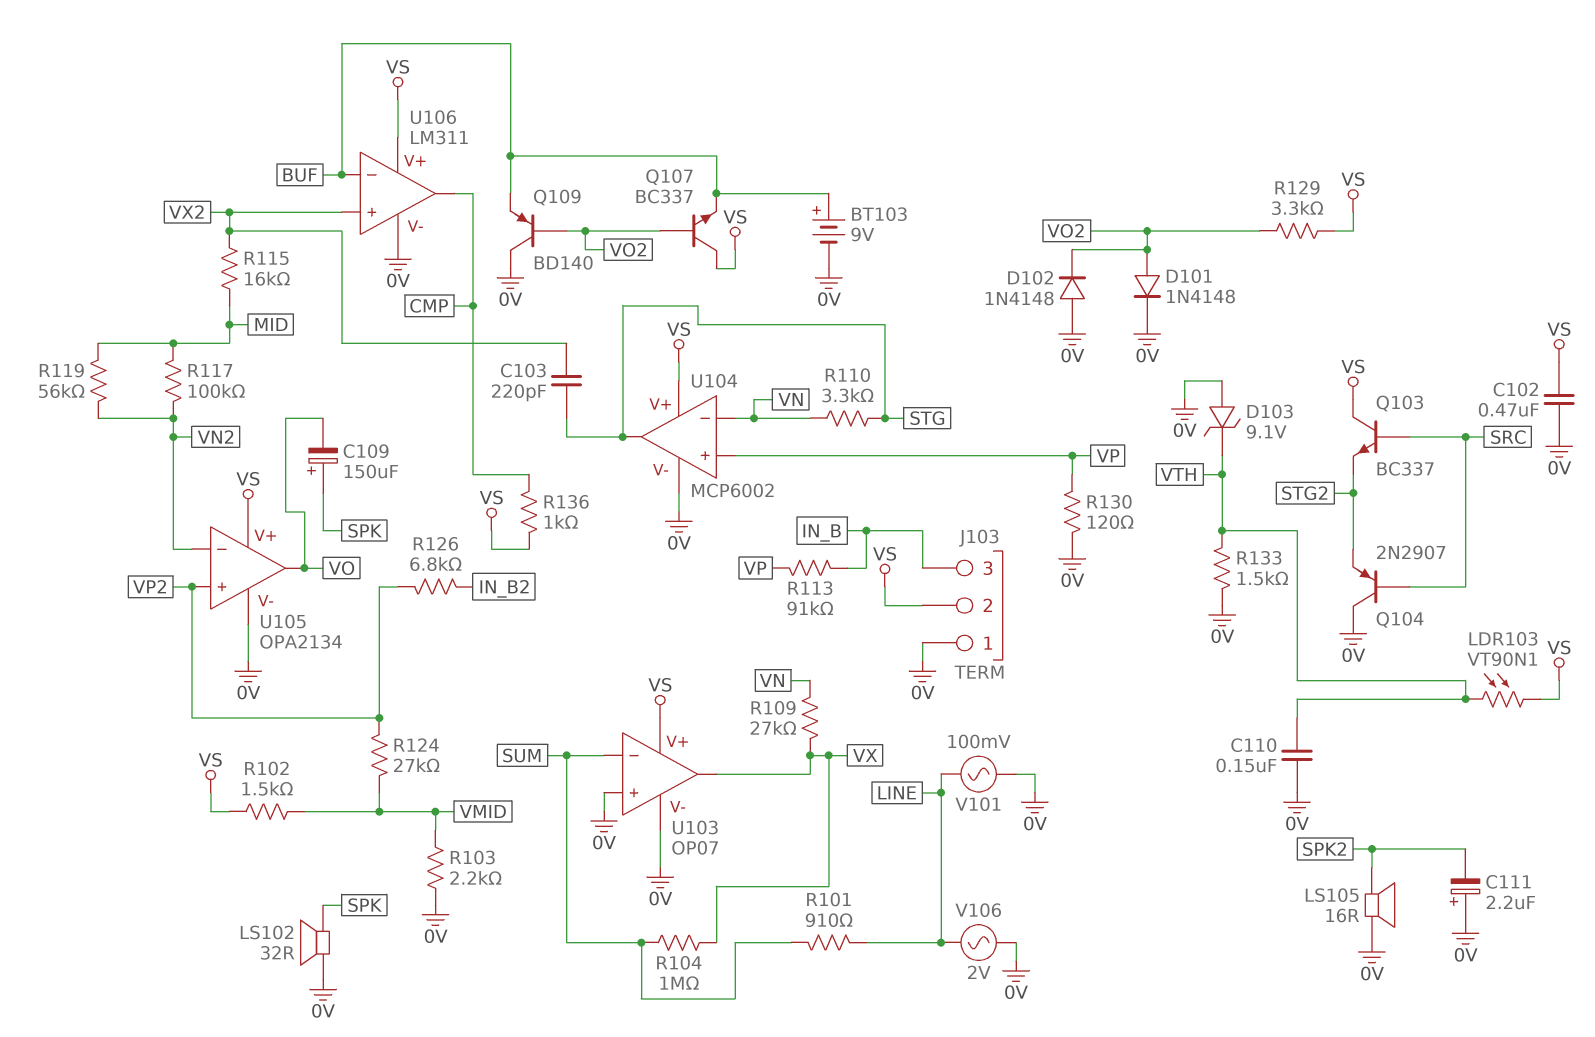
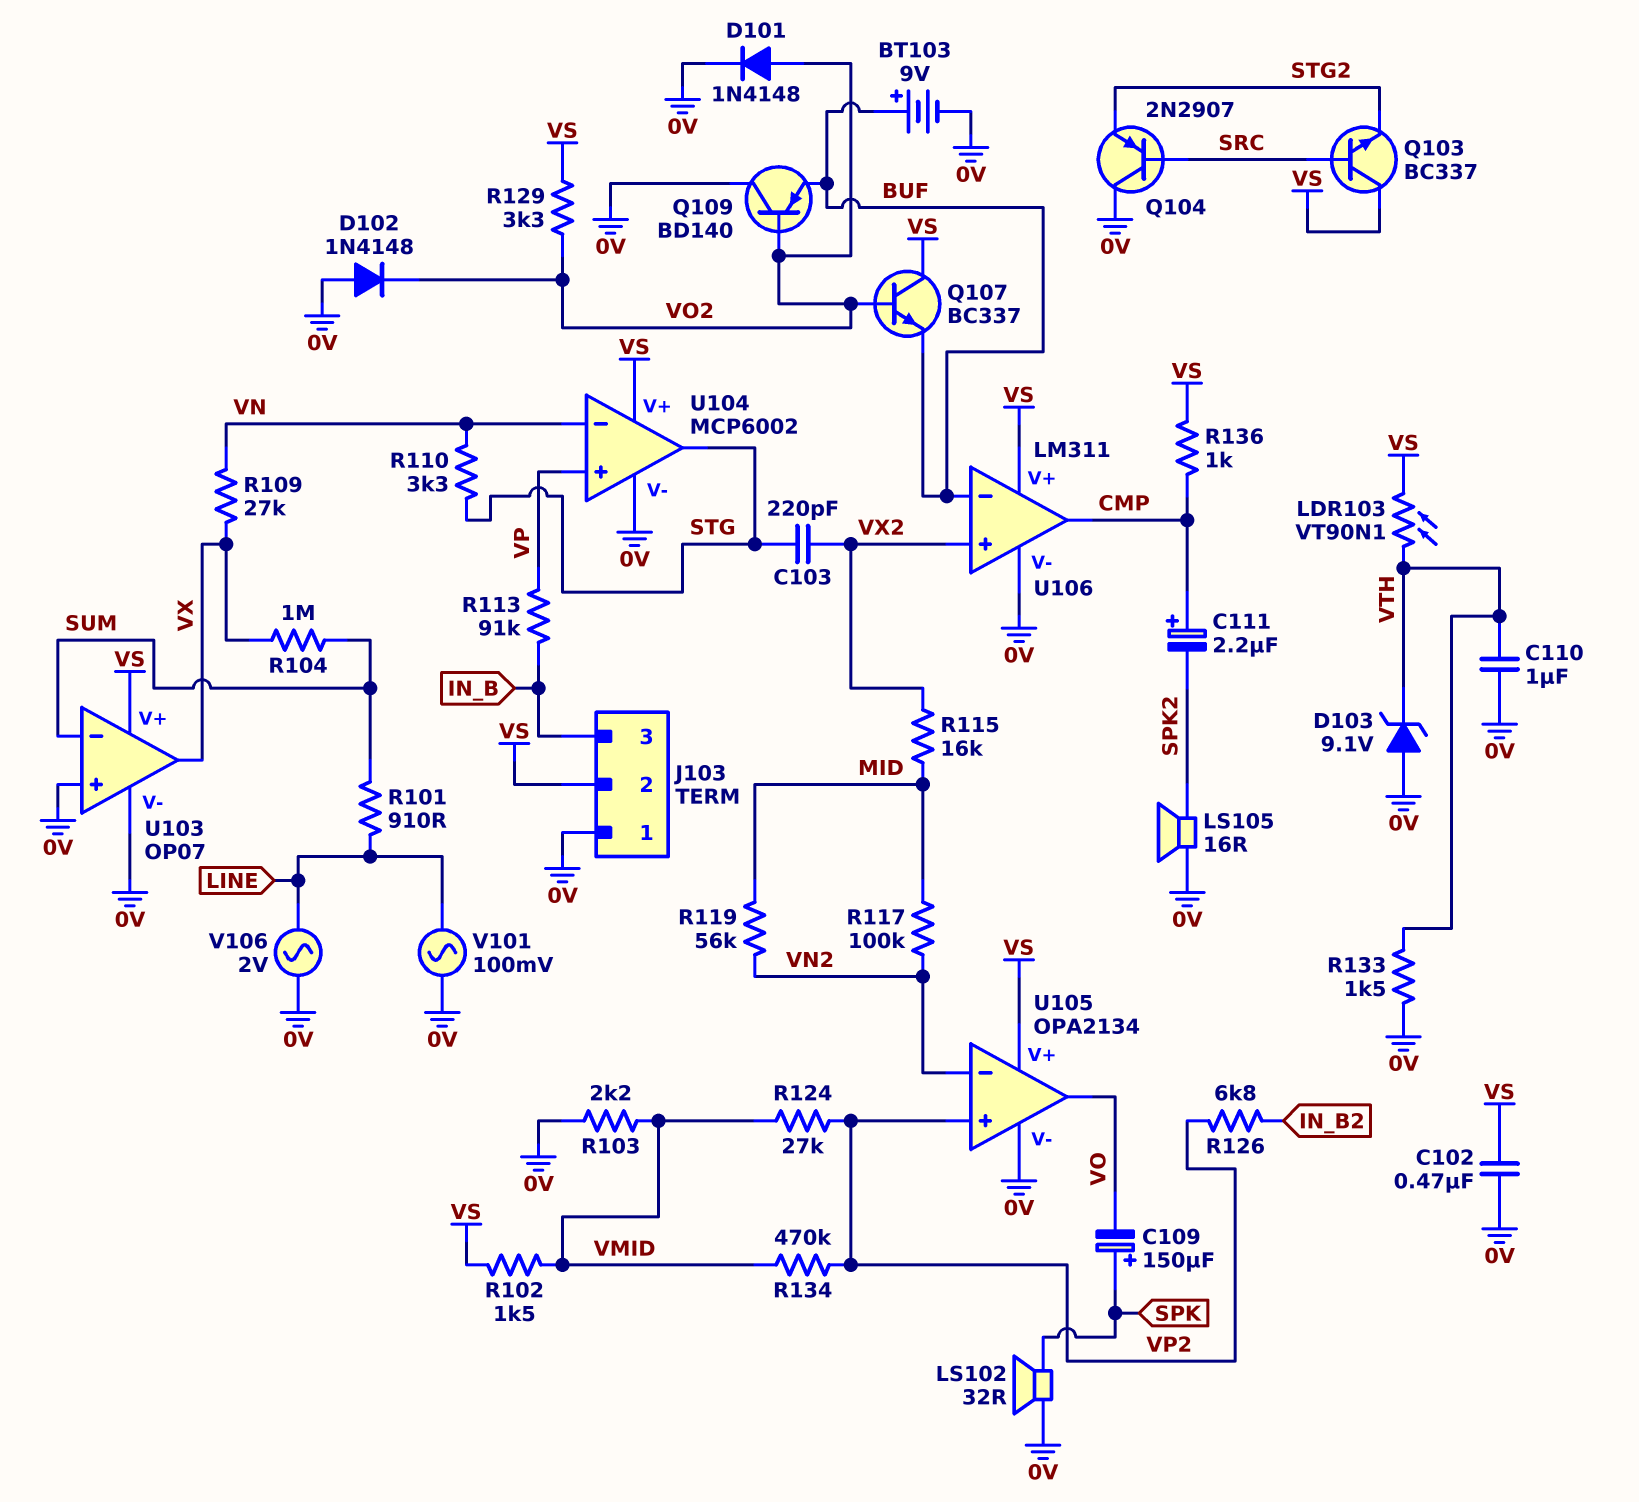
C110: 150nF (0V, VTH) -> 1uF (0V, VTH)
C111: 2.2uF (plus 0V, minus SPK2) -> 2.2uF (plus CMP, minus SPK2)
R130: 120 (0V, VP) -> none
R134: none -> 470k (VMID, VP2)

